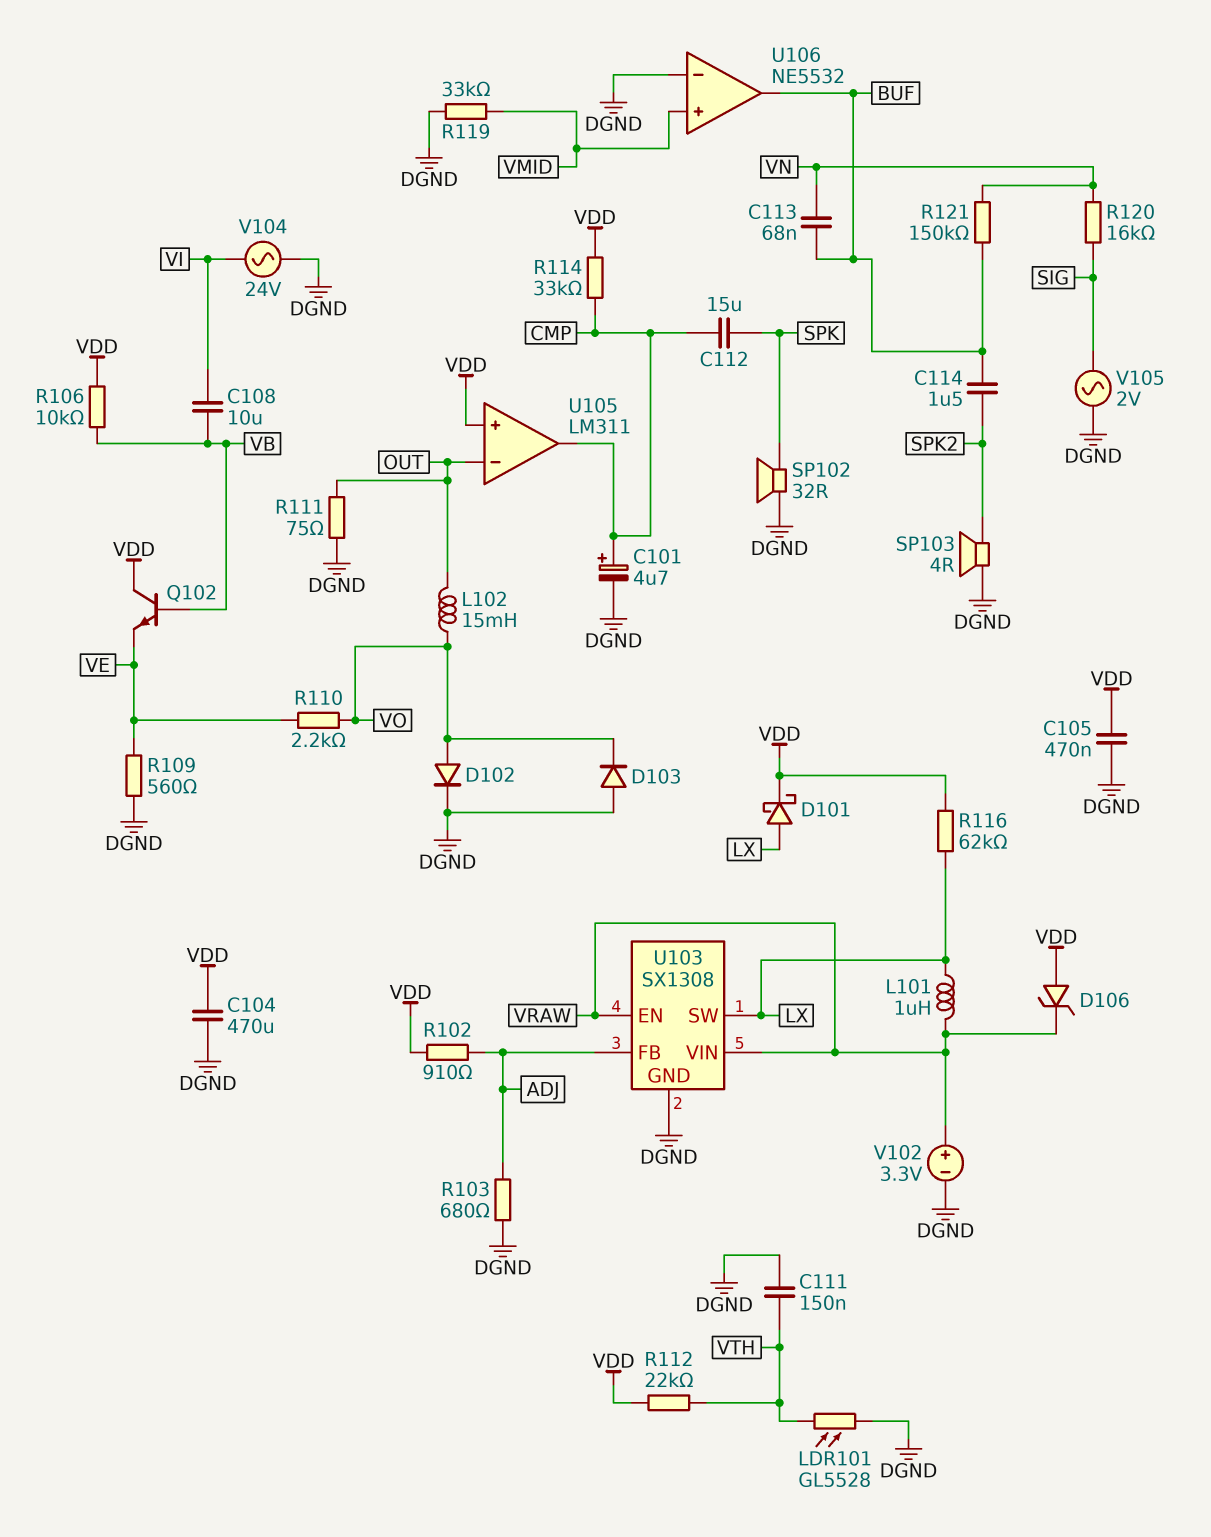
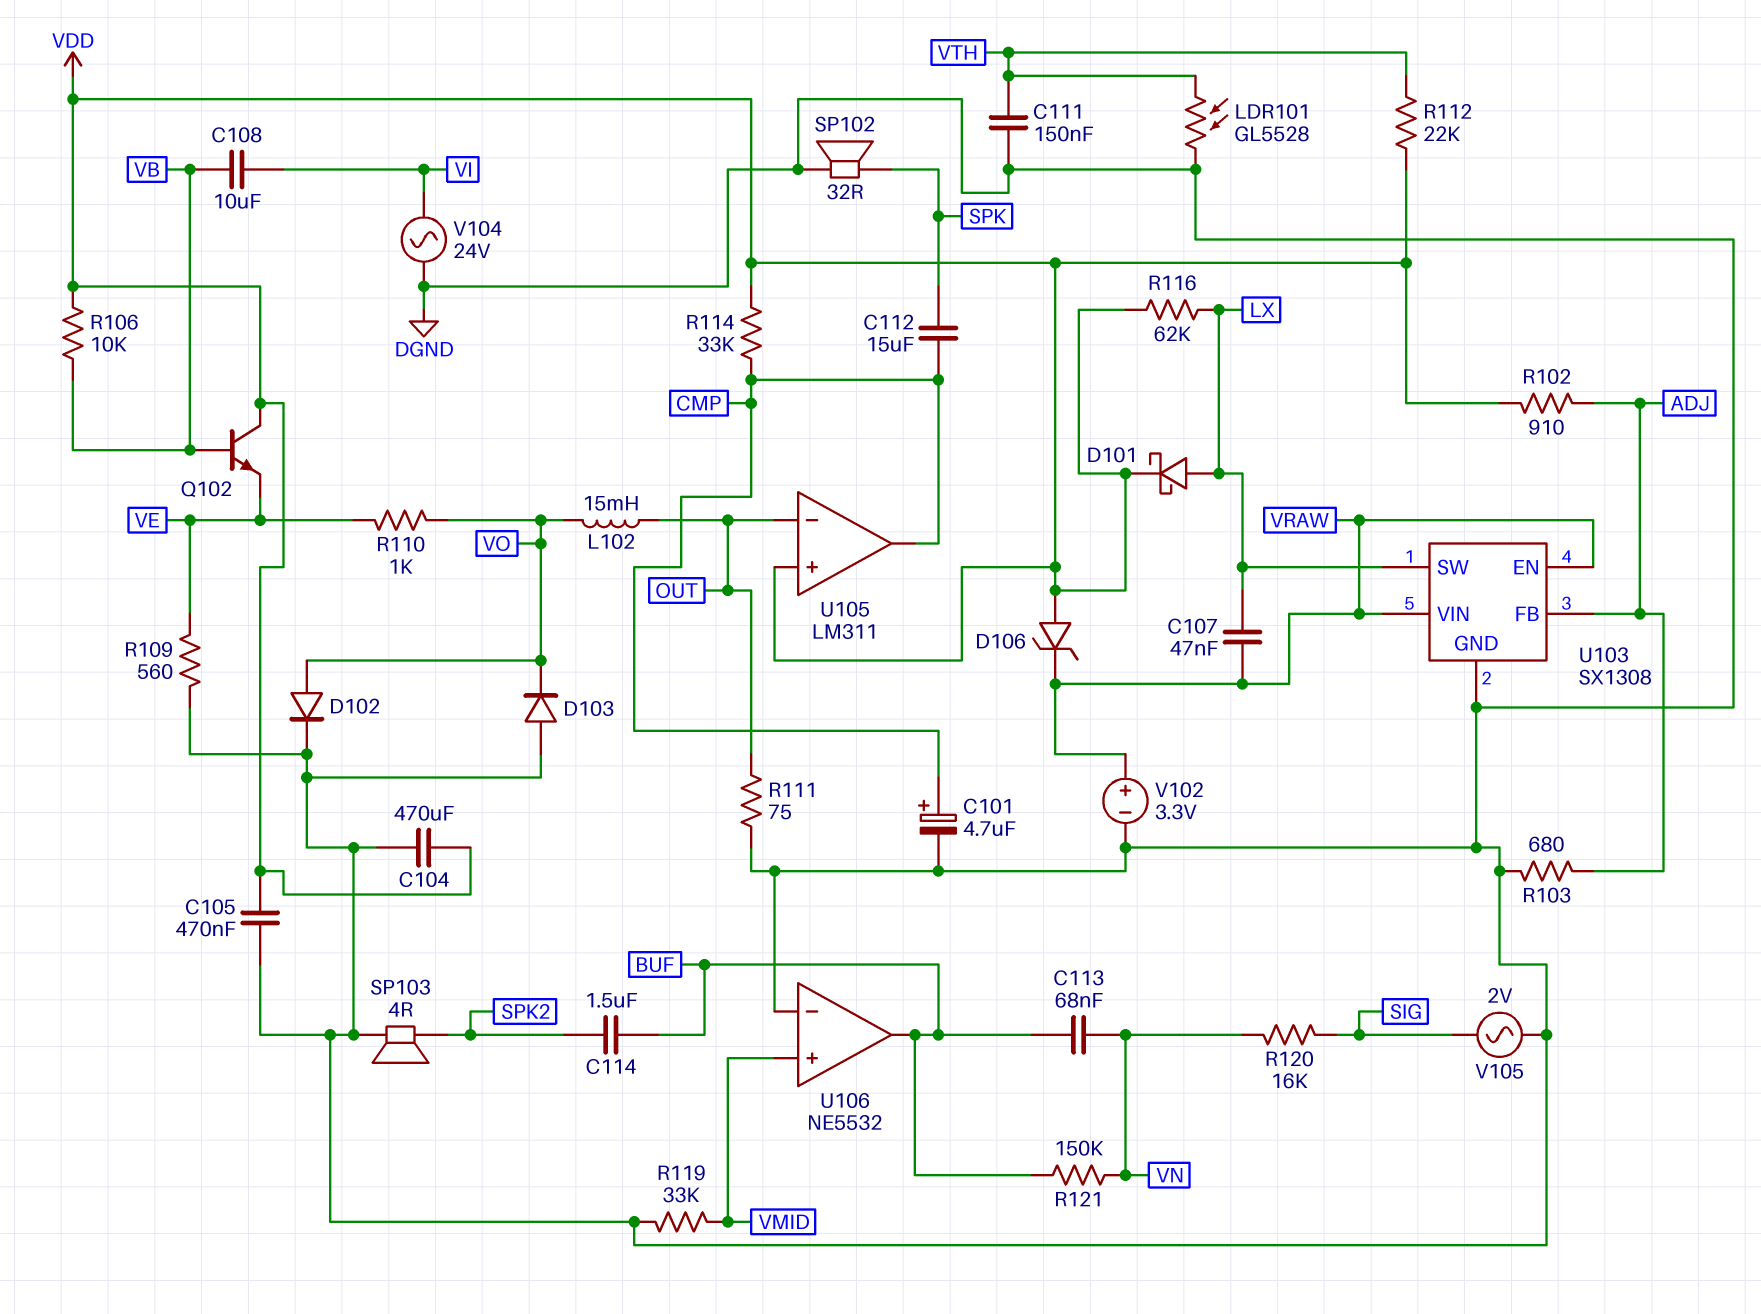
C107: none -> 47nF (LX, VRAW)
L101: 1uH (LX, VRAW) -> none
R110: 2.2k (VE, VO) -> 1k (VE, VO)

